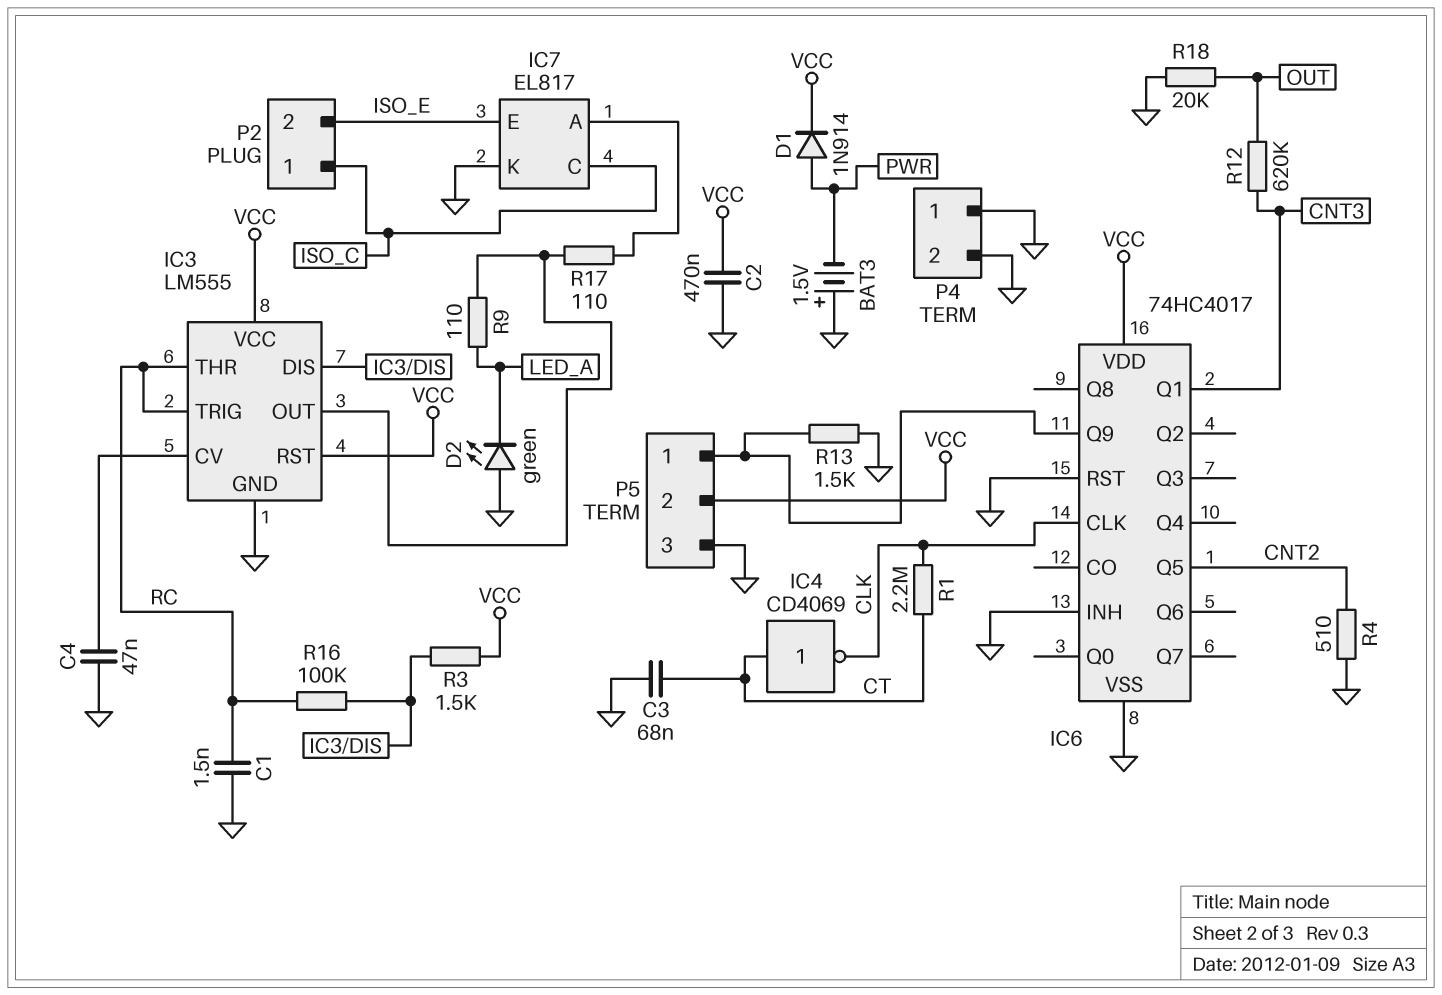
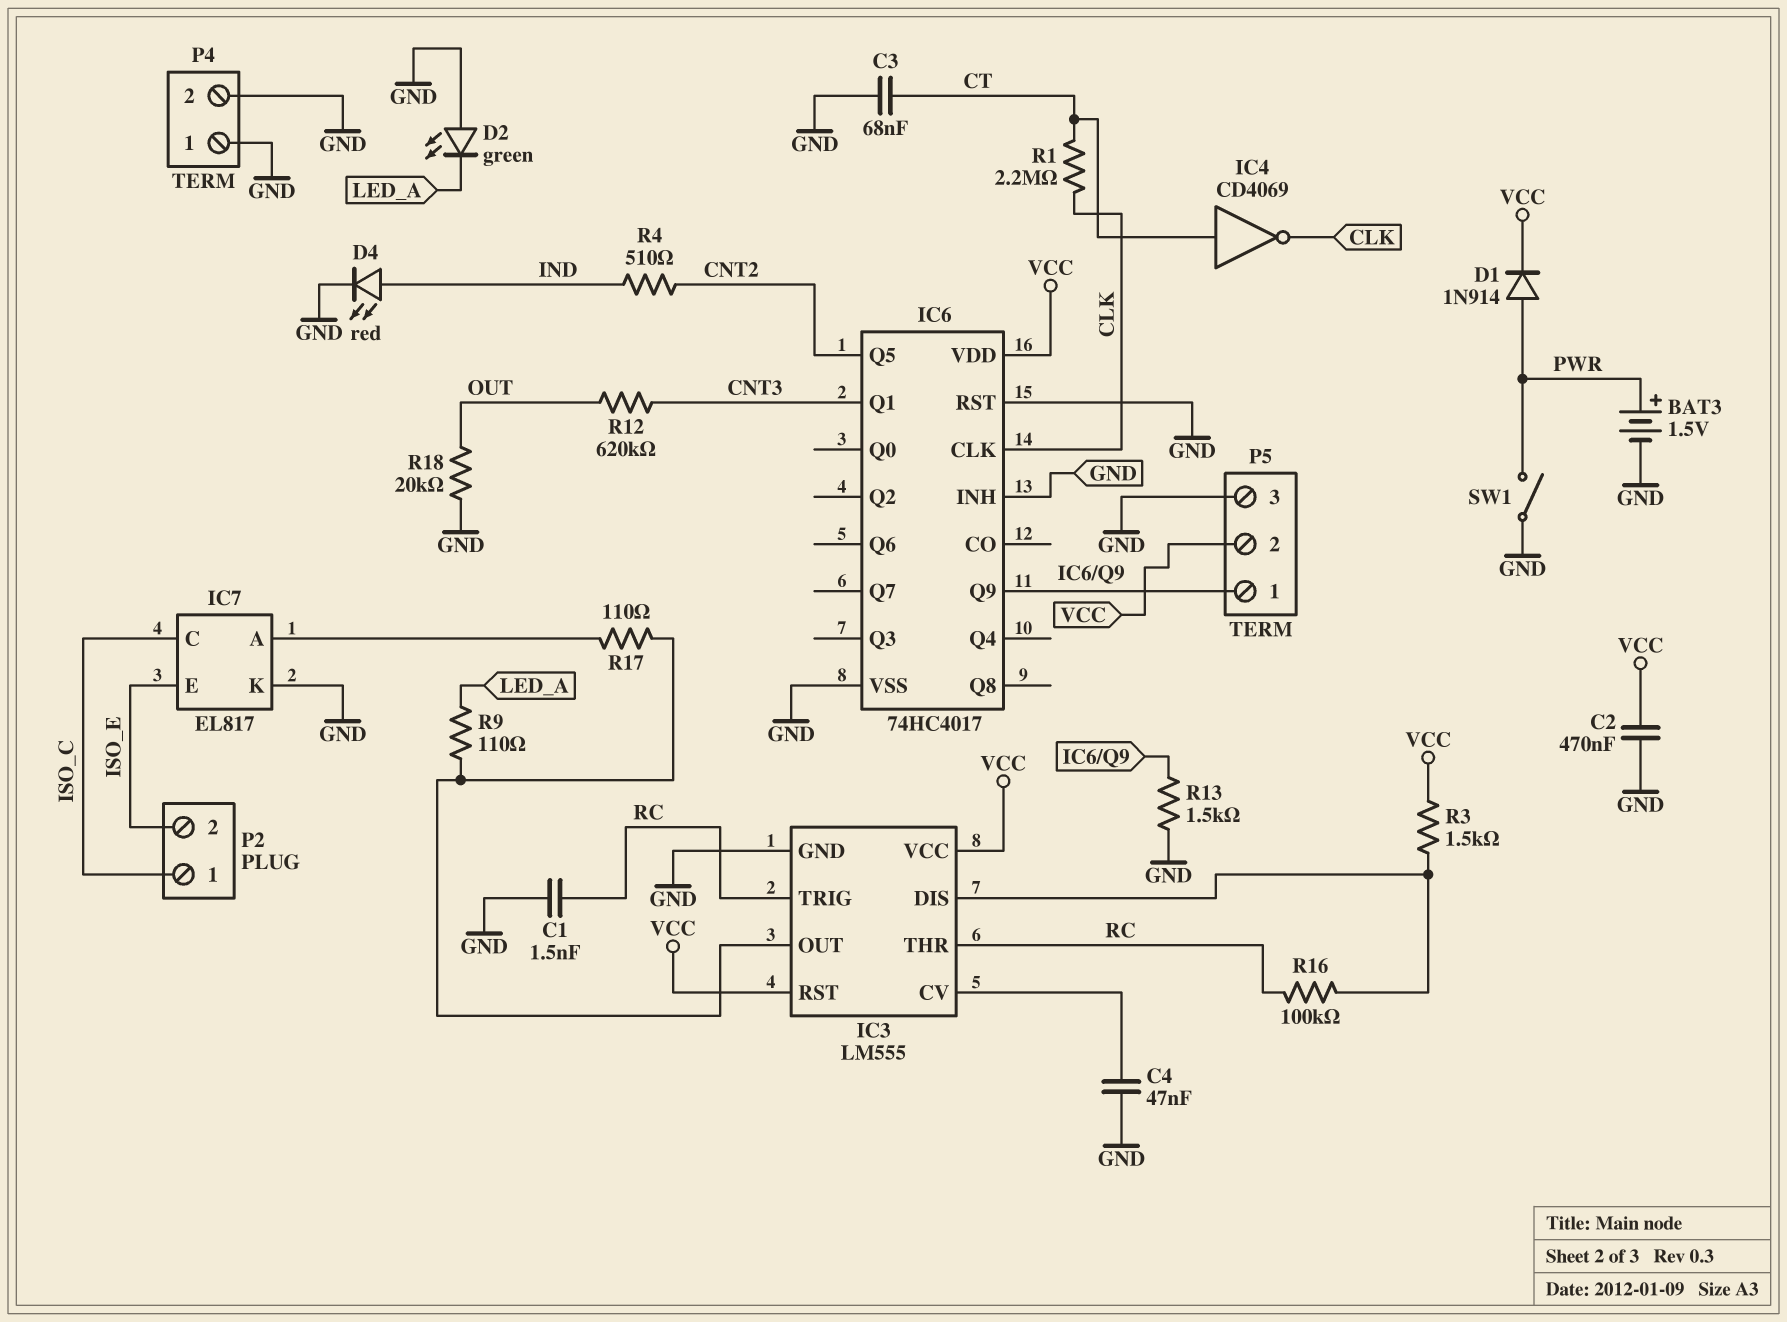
BAT3: 1.5V (plus GND, minus PWR) -> 1.5V (plus PWR, minus GND)
D4: none -> LED red (A IND, K GND)
R4: 510 (CNT2, GND) -> 510 (CNT2, IND)
SW1: none -> switch (GND, PWR)

